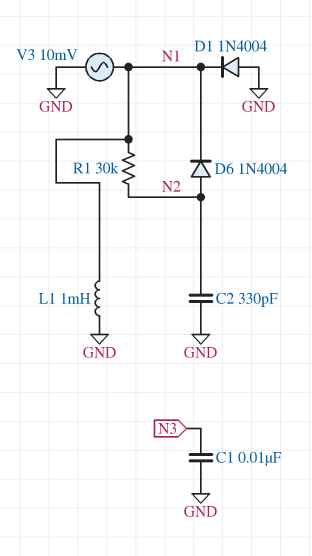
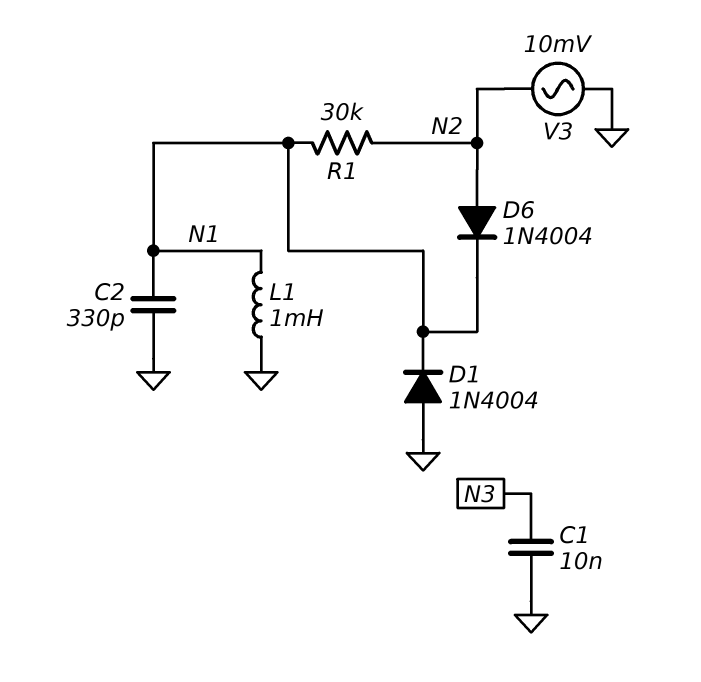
C2: 330pF (GND, N2) -> 330pF (GND, N1)
V3: AC 10mV (GND, N1) -> AC 10mV (GND, N2)

